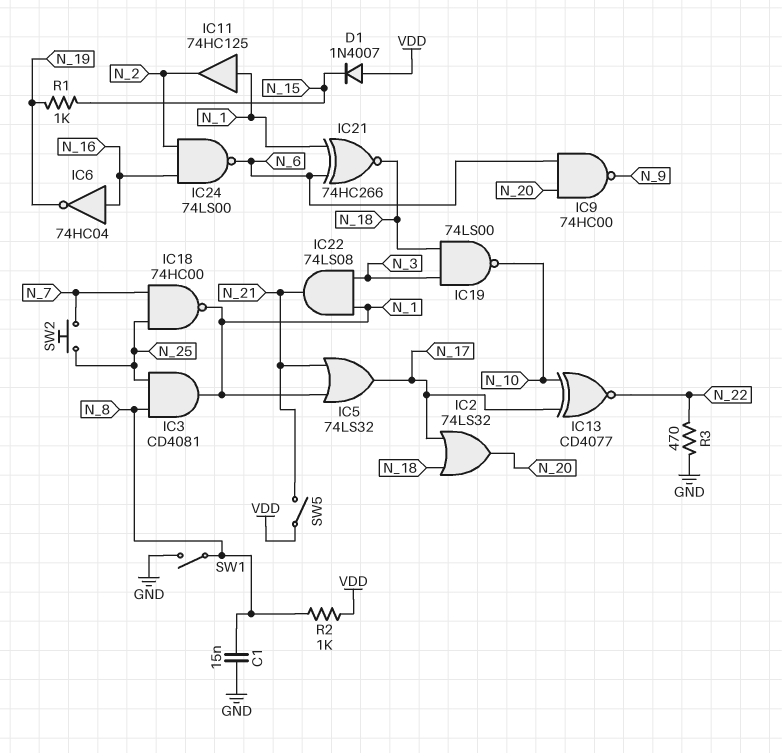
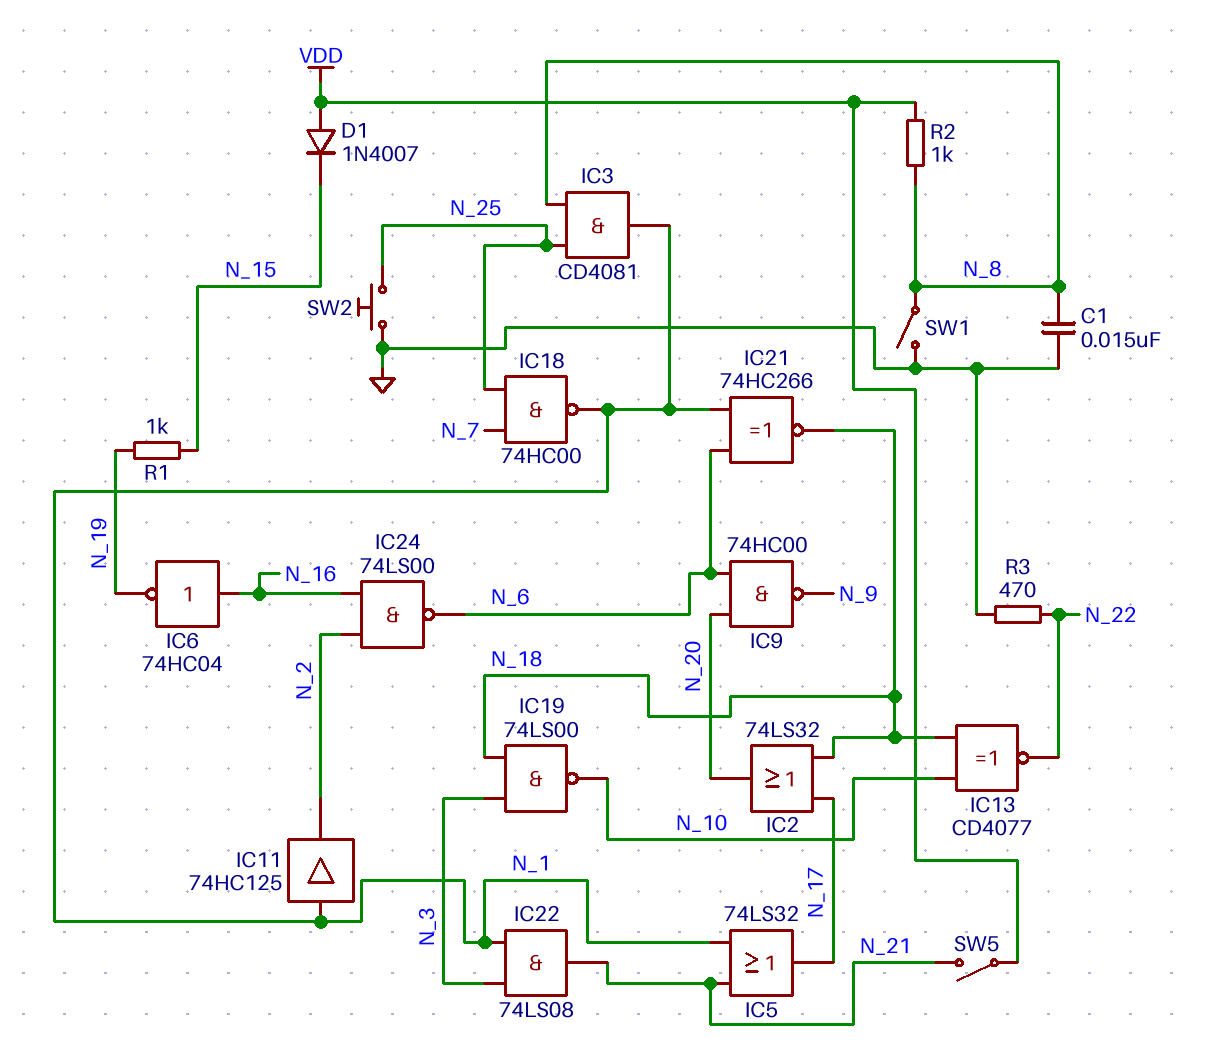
IC13: XNOR CD4077 (in N_10, in N_17, out N_22) -> XNOR CD4077 (in N_10, in N_18, out N_22)
SW2: button (N_7, N_25) -> button (GND, N_25)

